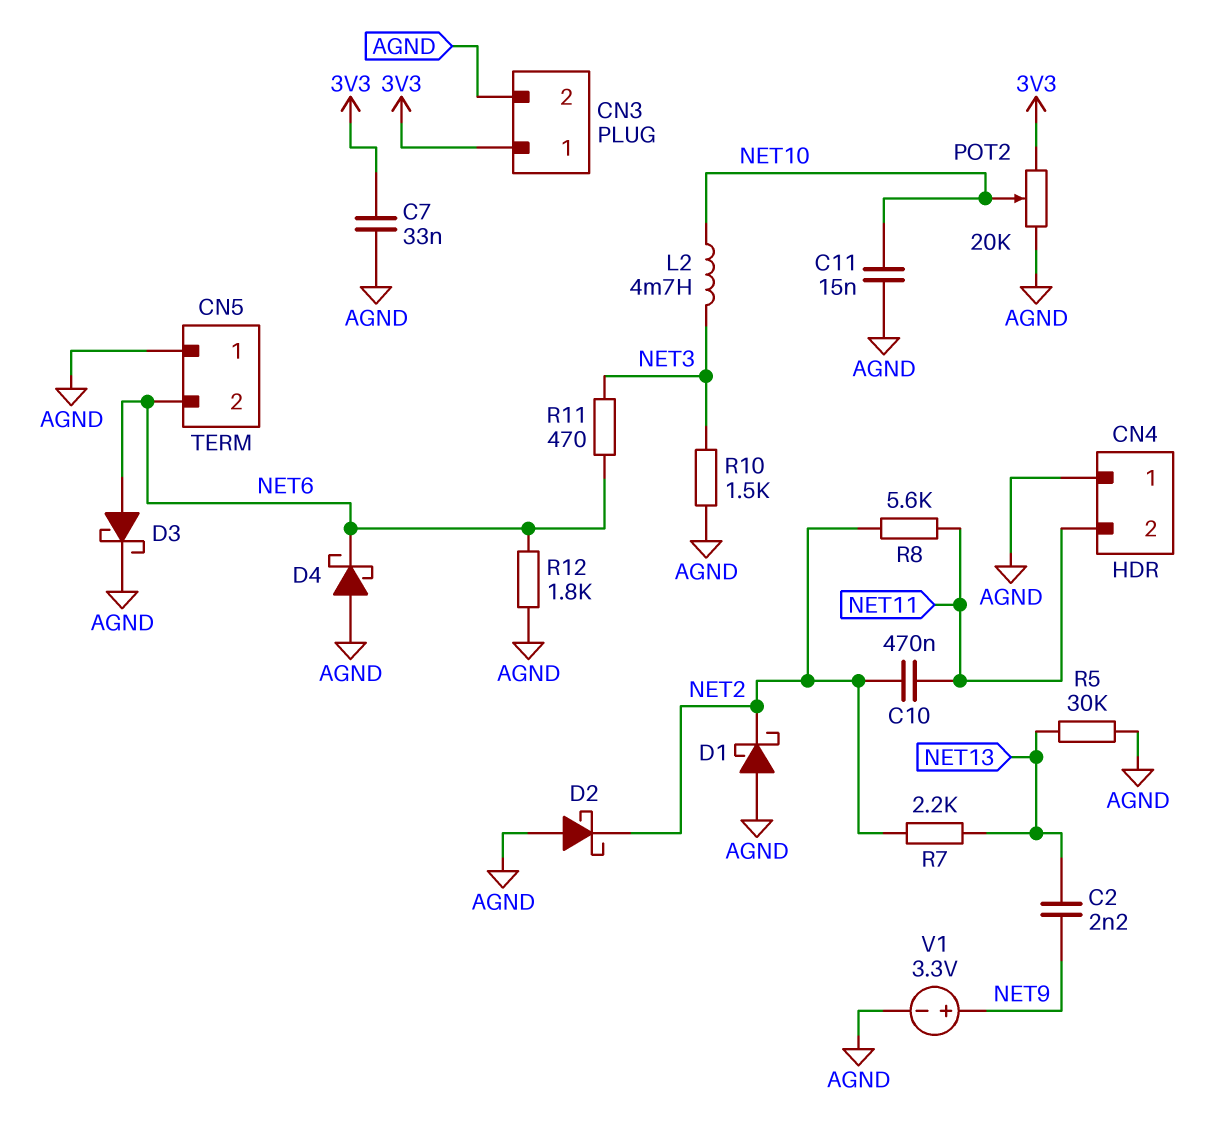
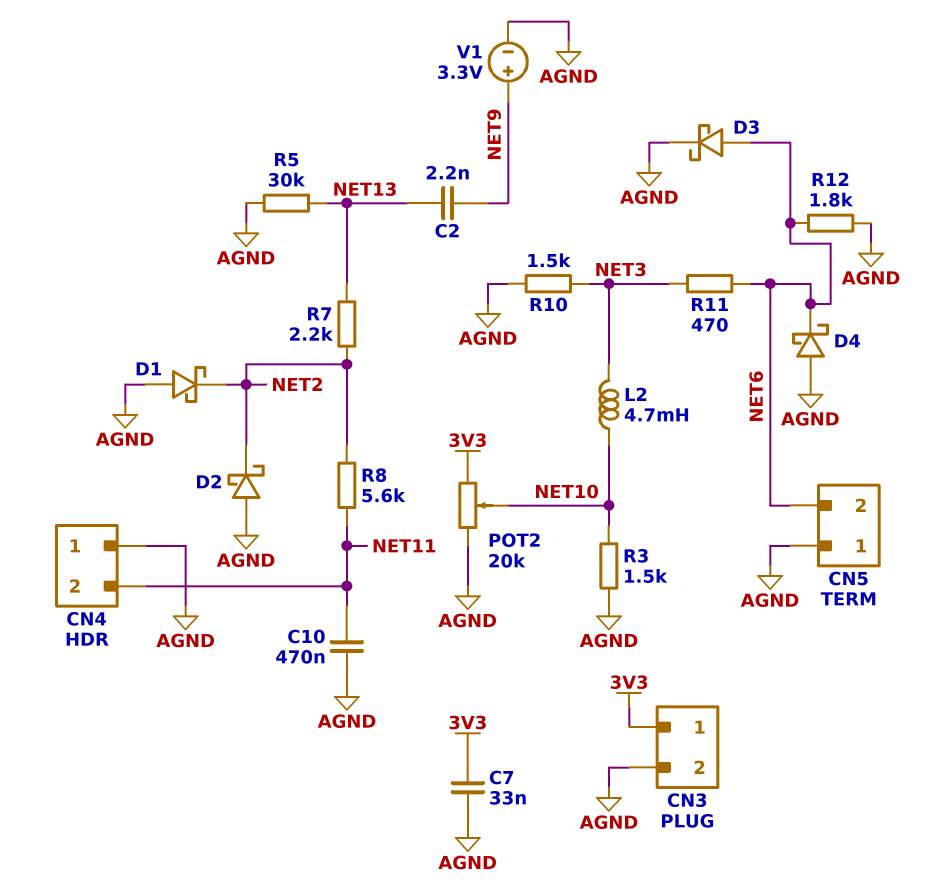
C10: 470nF (NET2, NET11) -> 470nF (AGND, NET11)
C11: 15nF (AGND, NET10) -> none
R3: none -> 1.5k (AGND, NET10)

